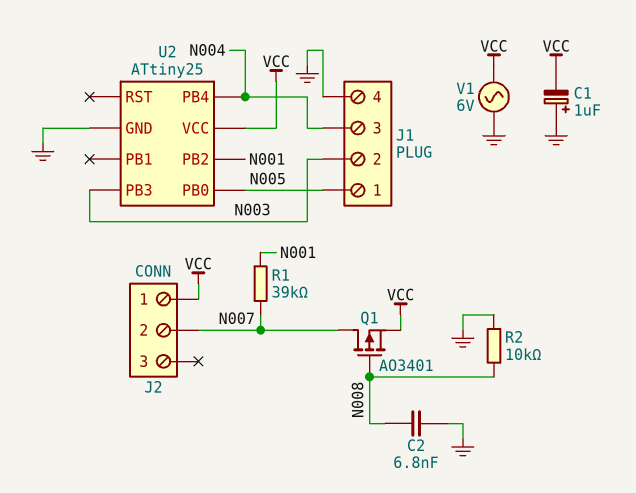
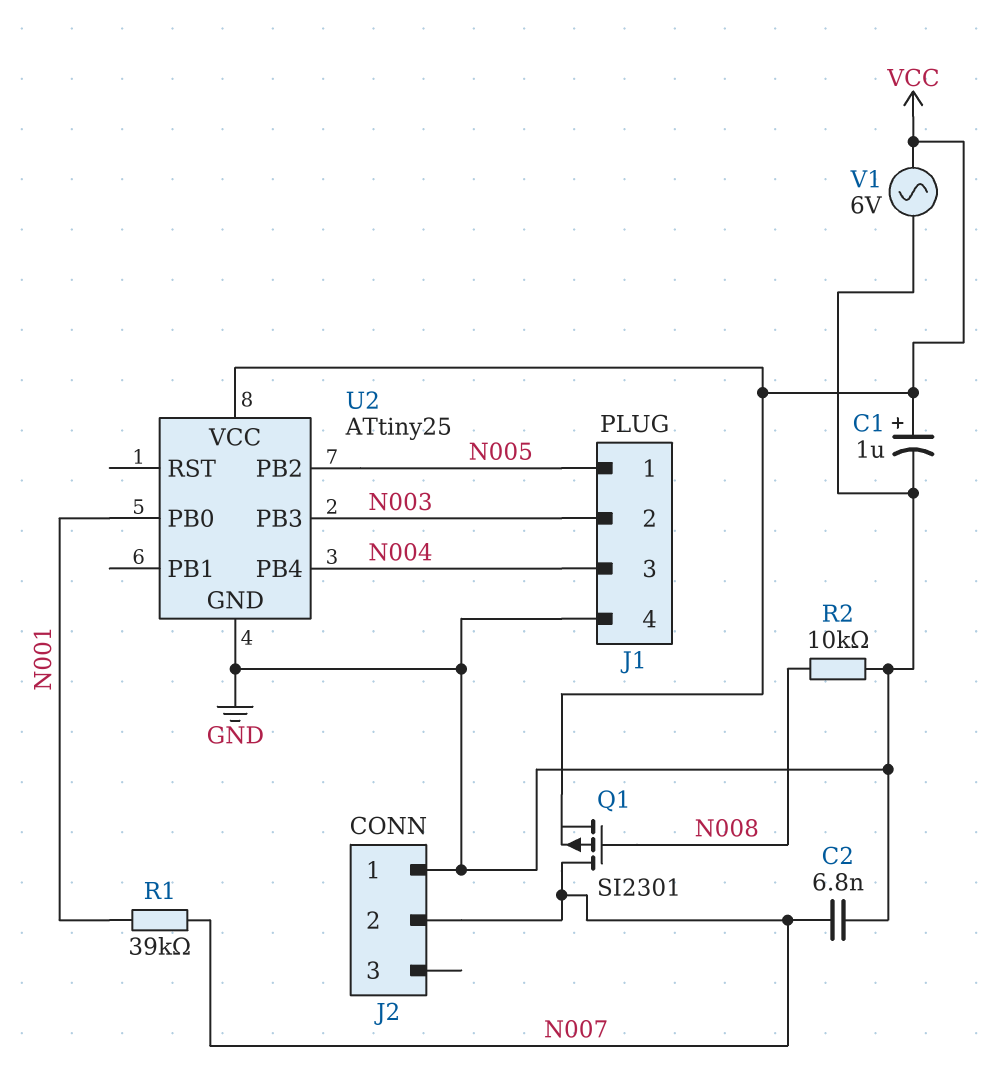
C1: 1uF (plus GND, minus VCC) -> 1uF (plus VCC, minus GND)
C2: 6.8nF (GND, N008) -> 6.8nF (GND, N007)
J2 pin 1: VCC -> GND
Q1: PMOS AO3401 (G N008, D N007, S VCC) -> PMOS SI2301 (G N008, D N007, S VCC)
U2 pin PB0: N005 -> N001
U2 pin PB2: N001 -> N005

